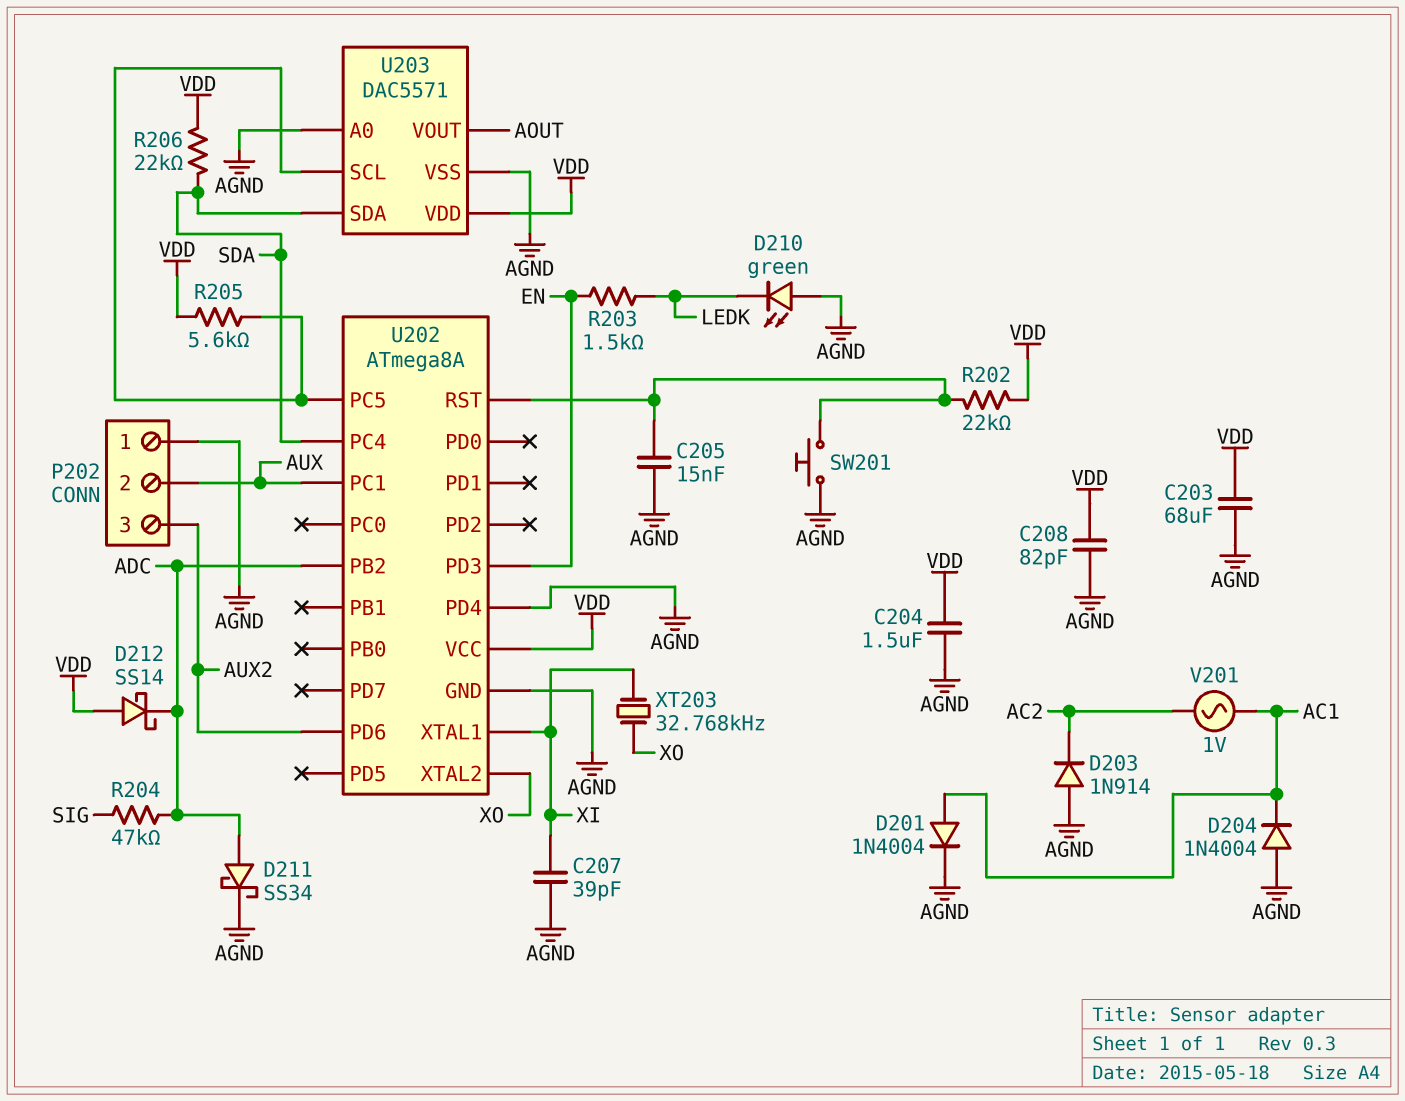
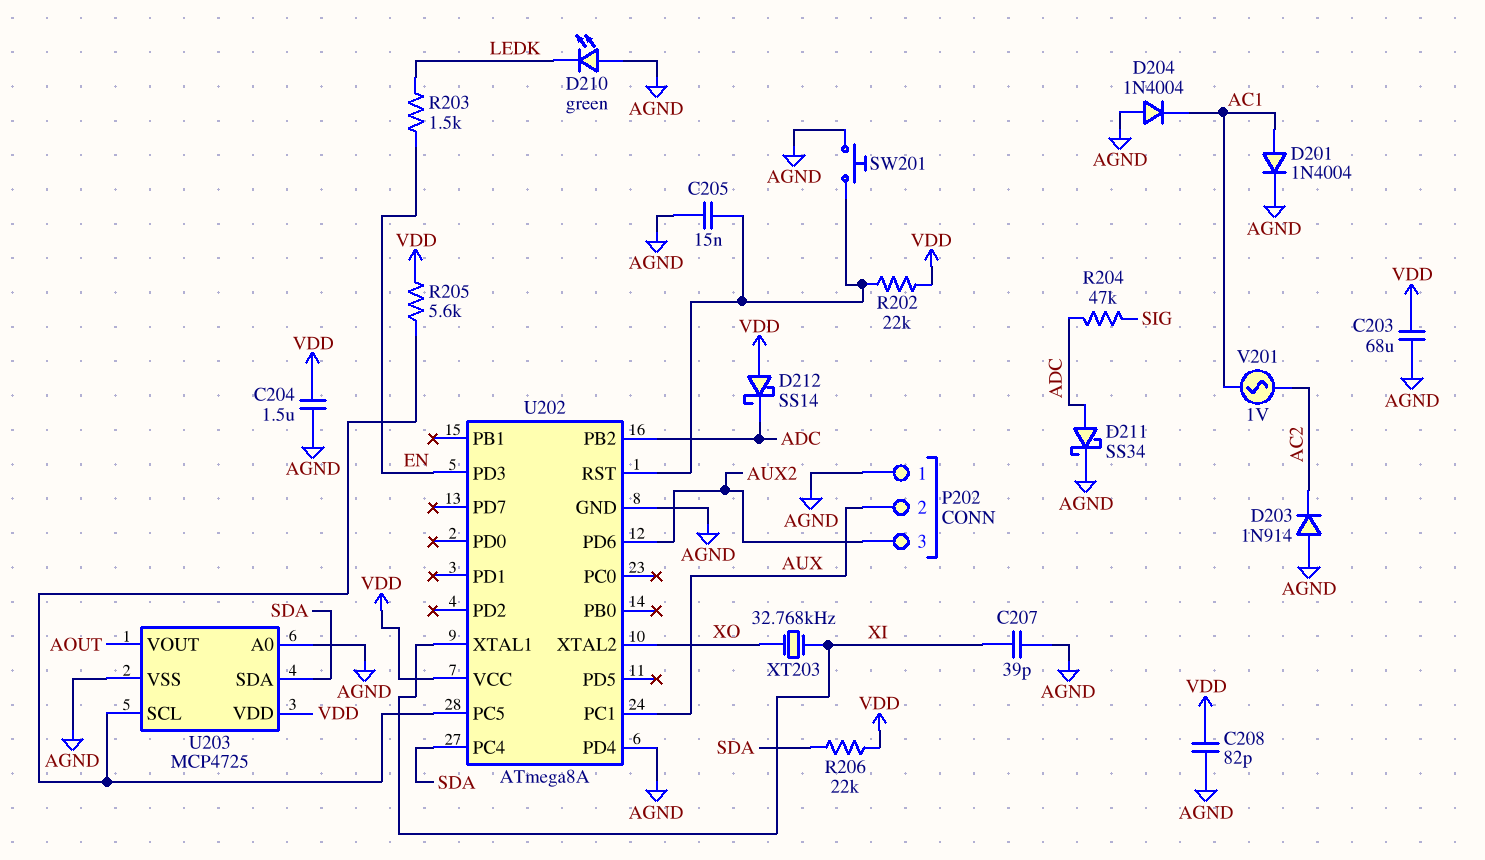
U203: DAC5571 -> MCP4725

